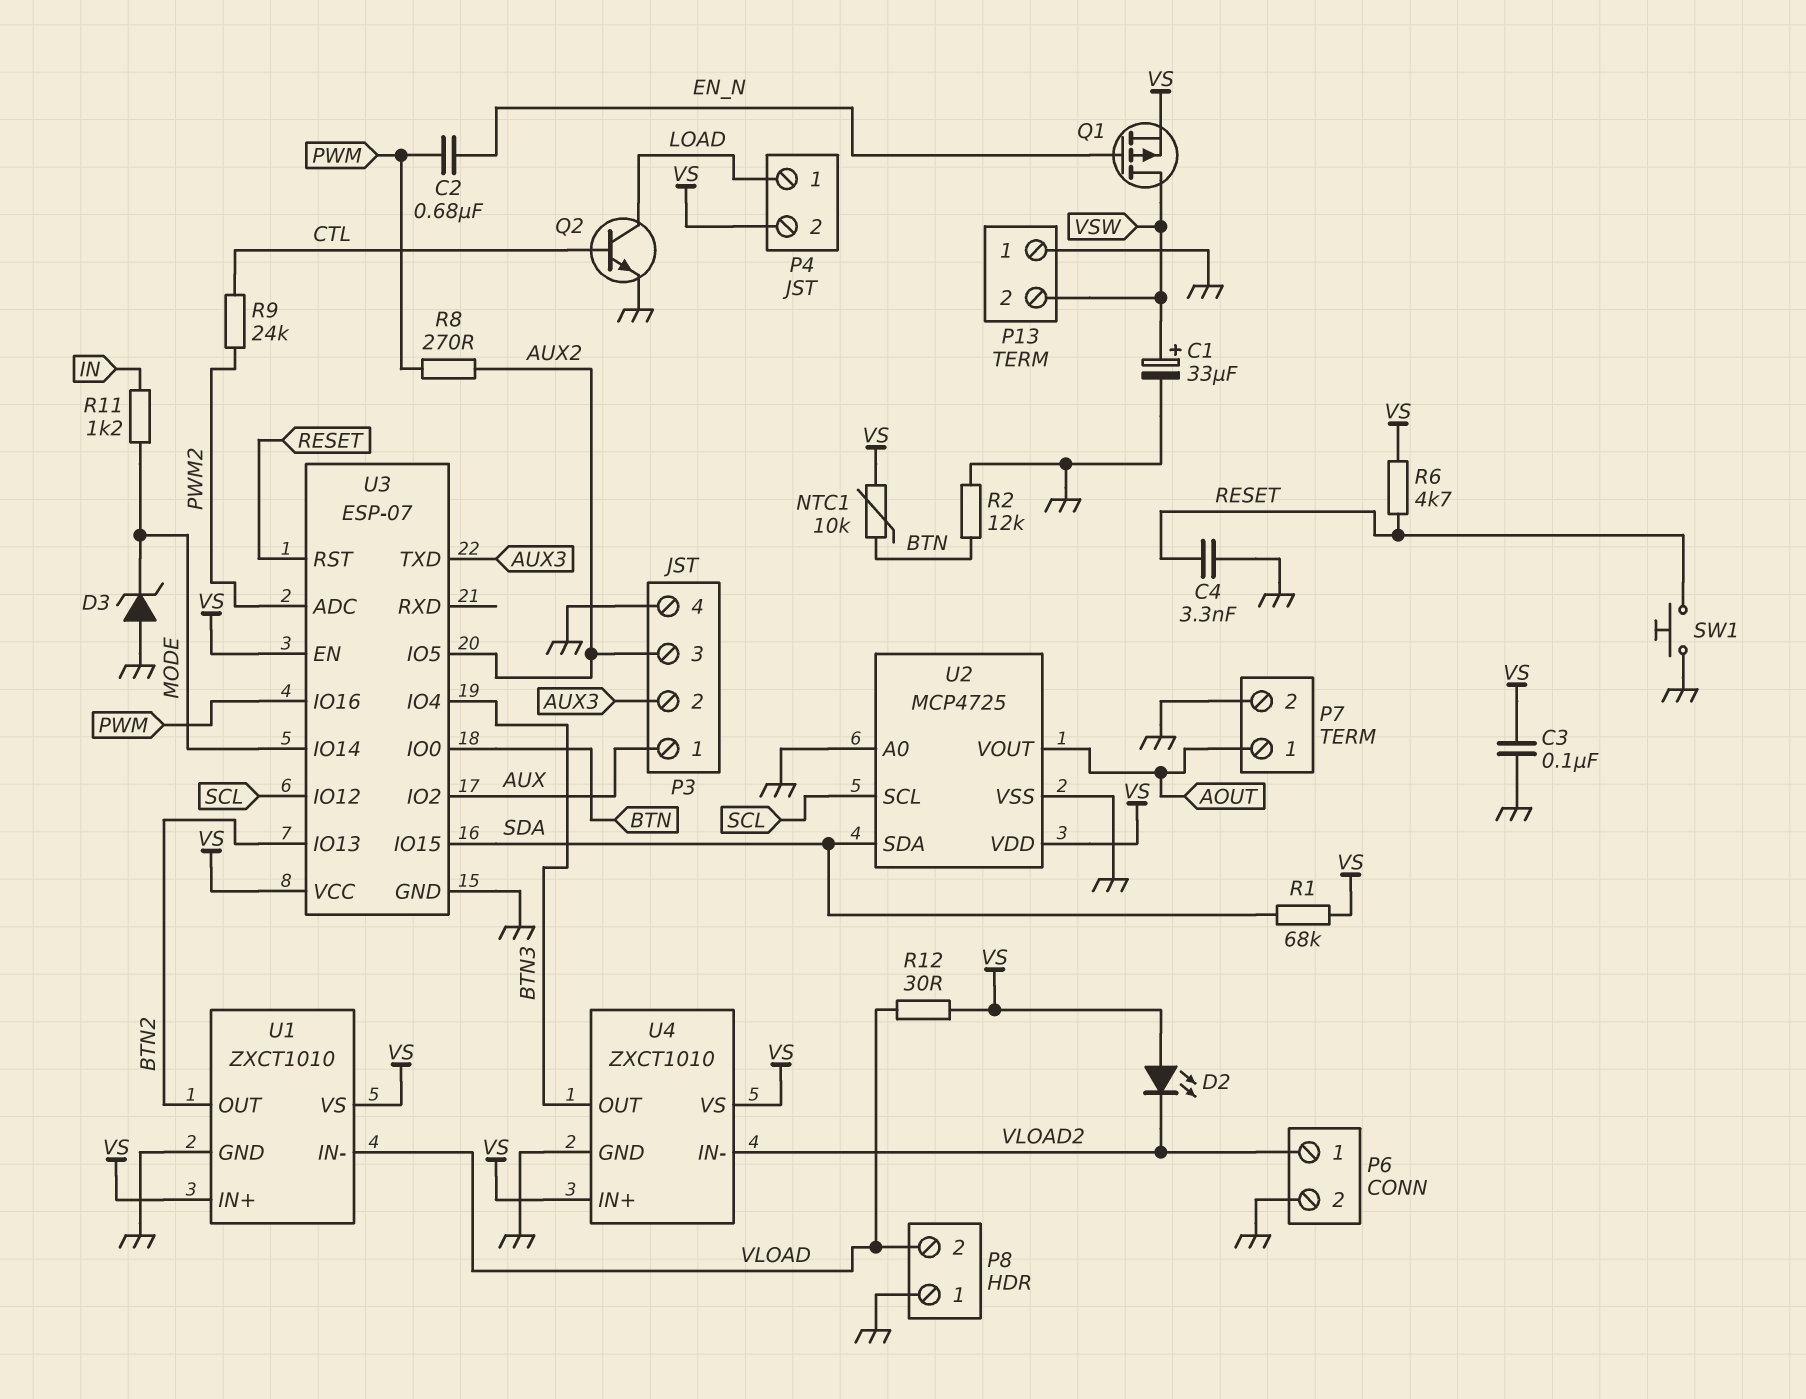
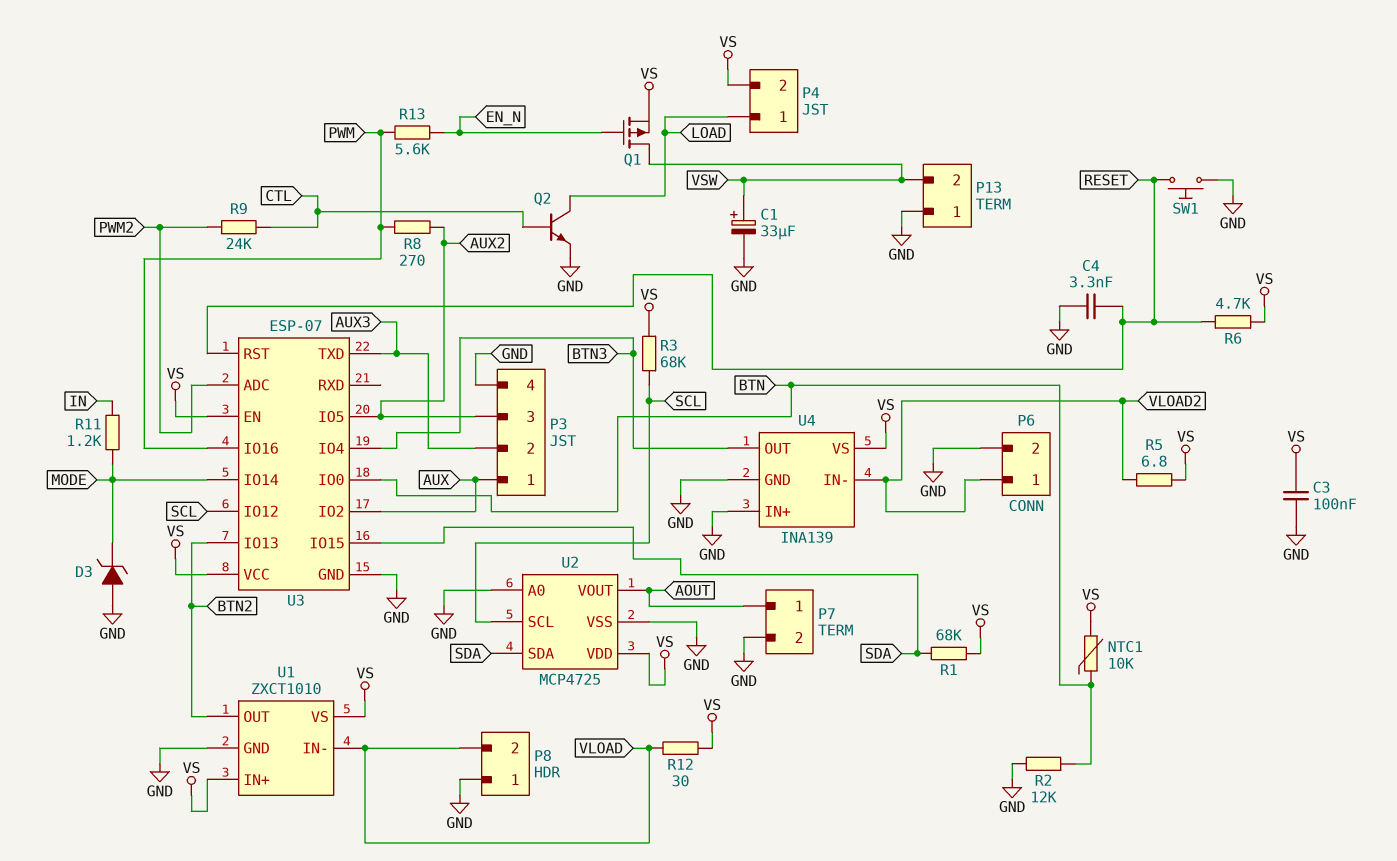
C2: 680nF (EN_N, PWM) -> none
D2: LED (A VS, K VLOAD2) -> none
R3: none -> 68k (SCL, VS)
R5: none -> 6.8 (VLOAD2, VS)
R13: none -> 5.6k (EN_N, PWM)
U4: ZXCT1010 -> INA139
U4 pin IN+: VS -> GND

